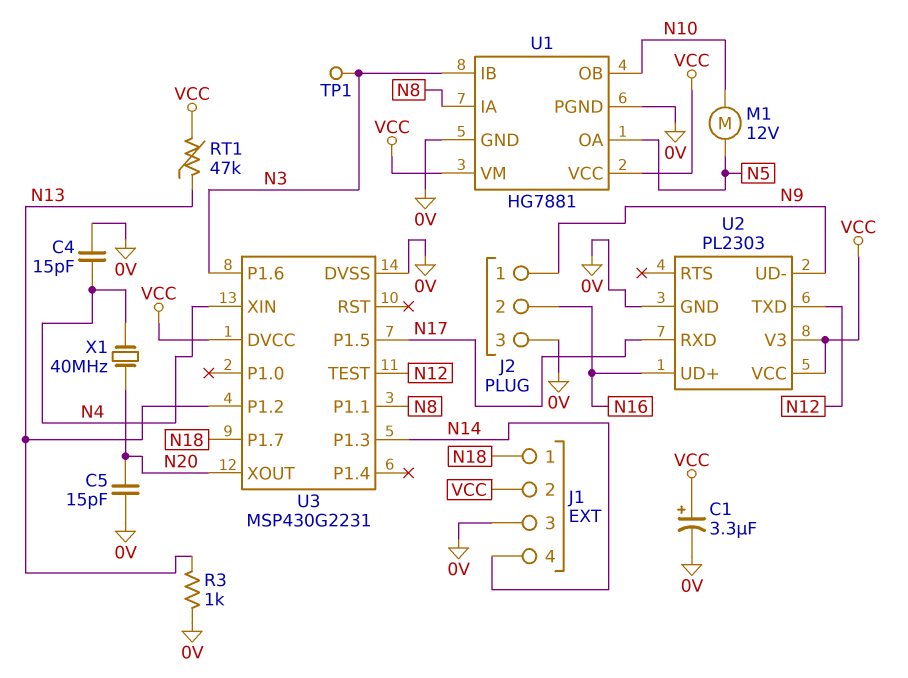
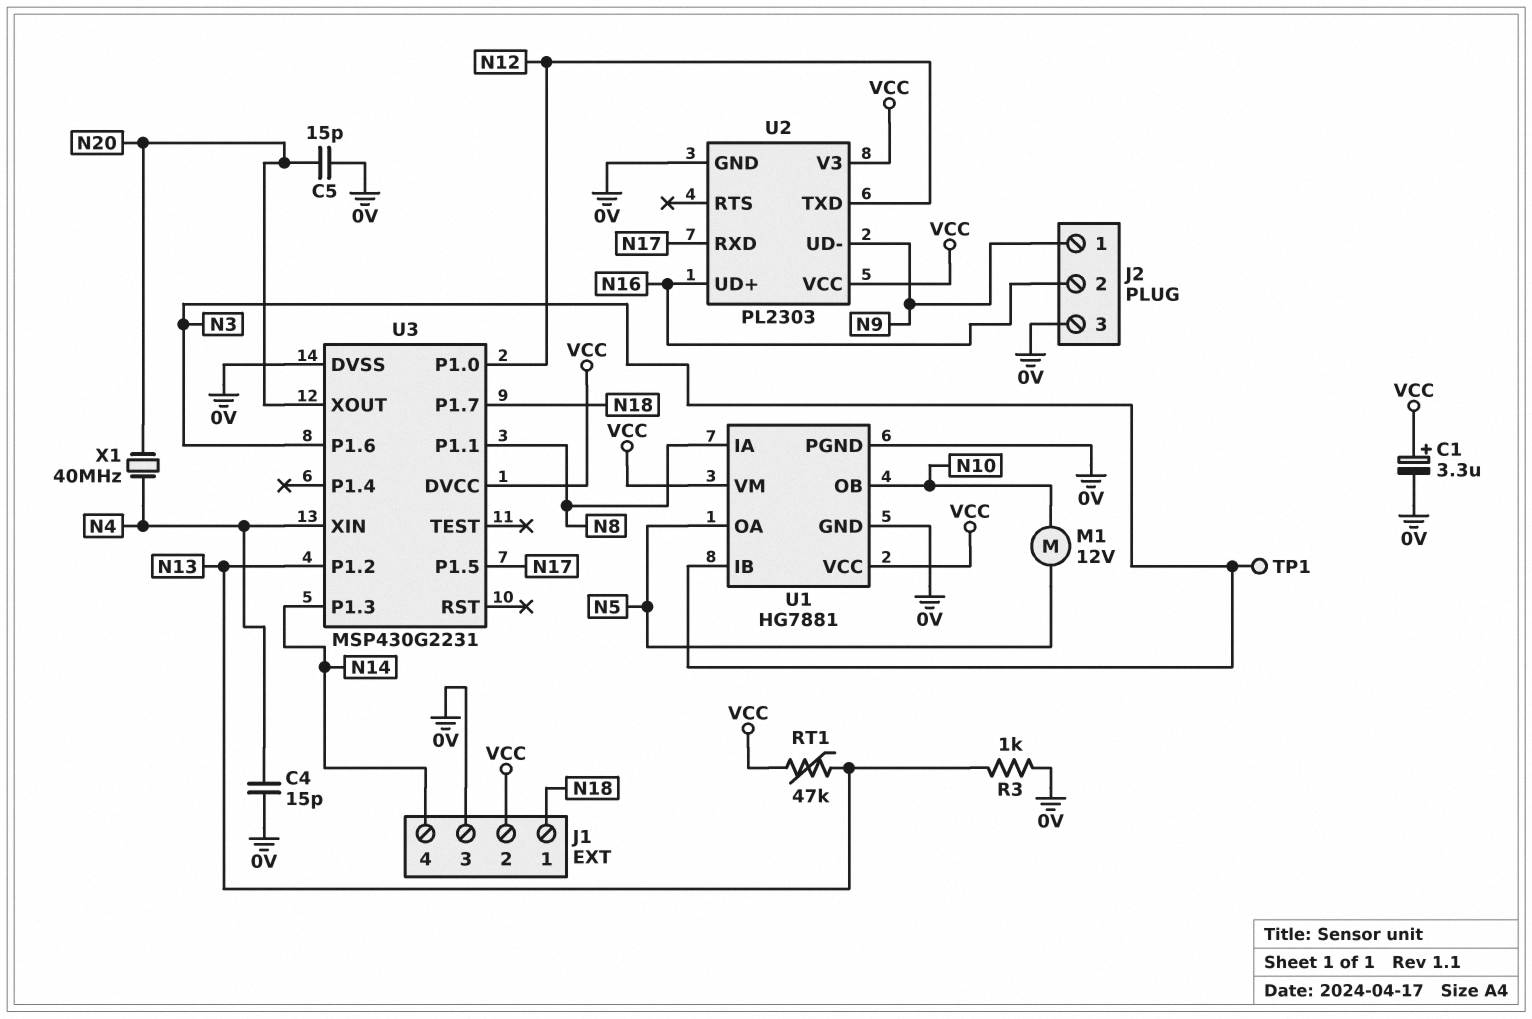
U3 pin P1.0: none -> N12
U3 pin TEST: N12 -> none

